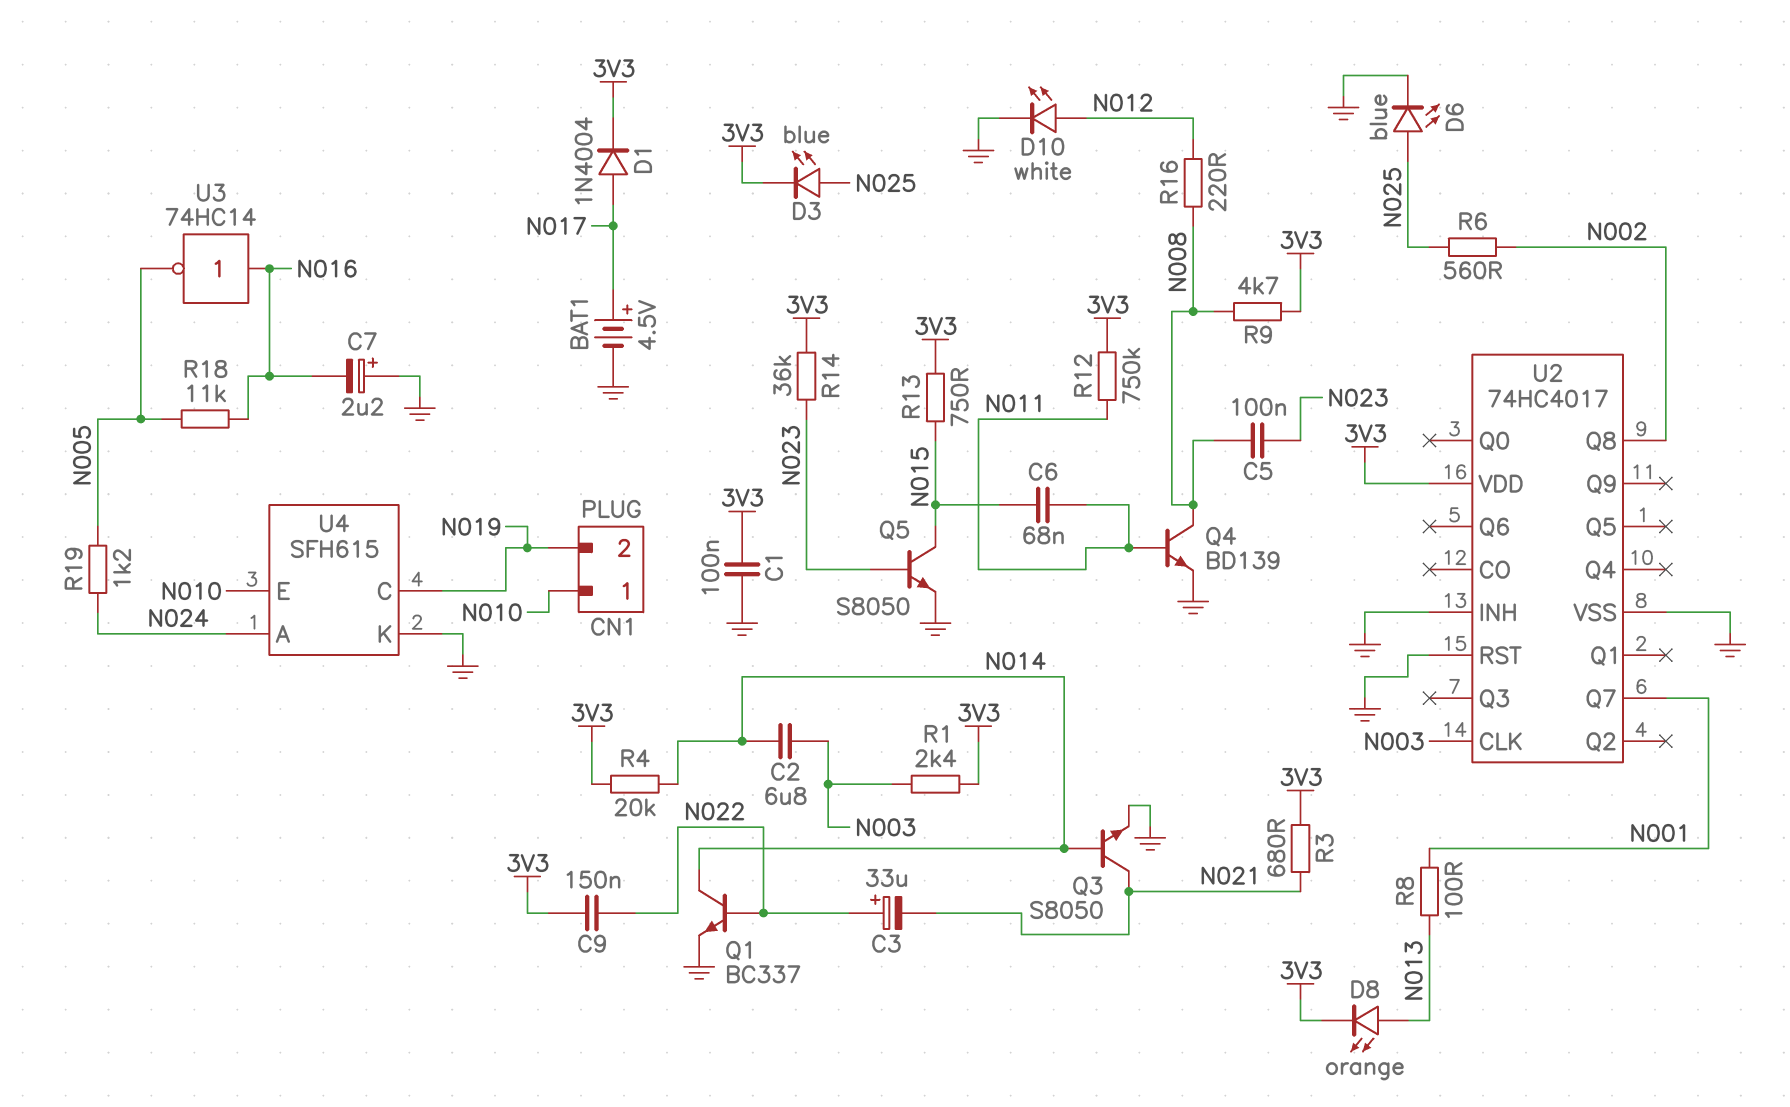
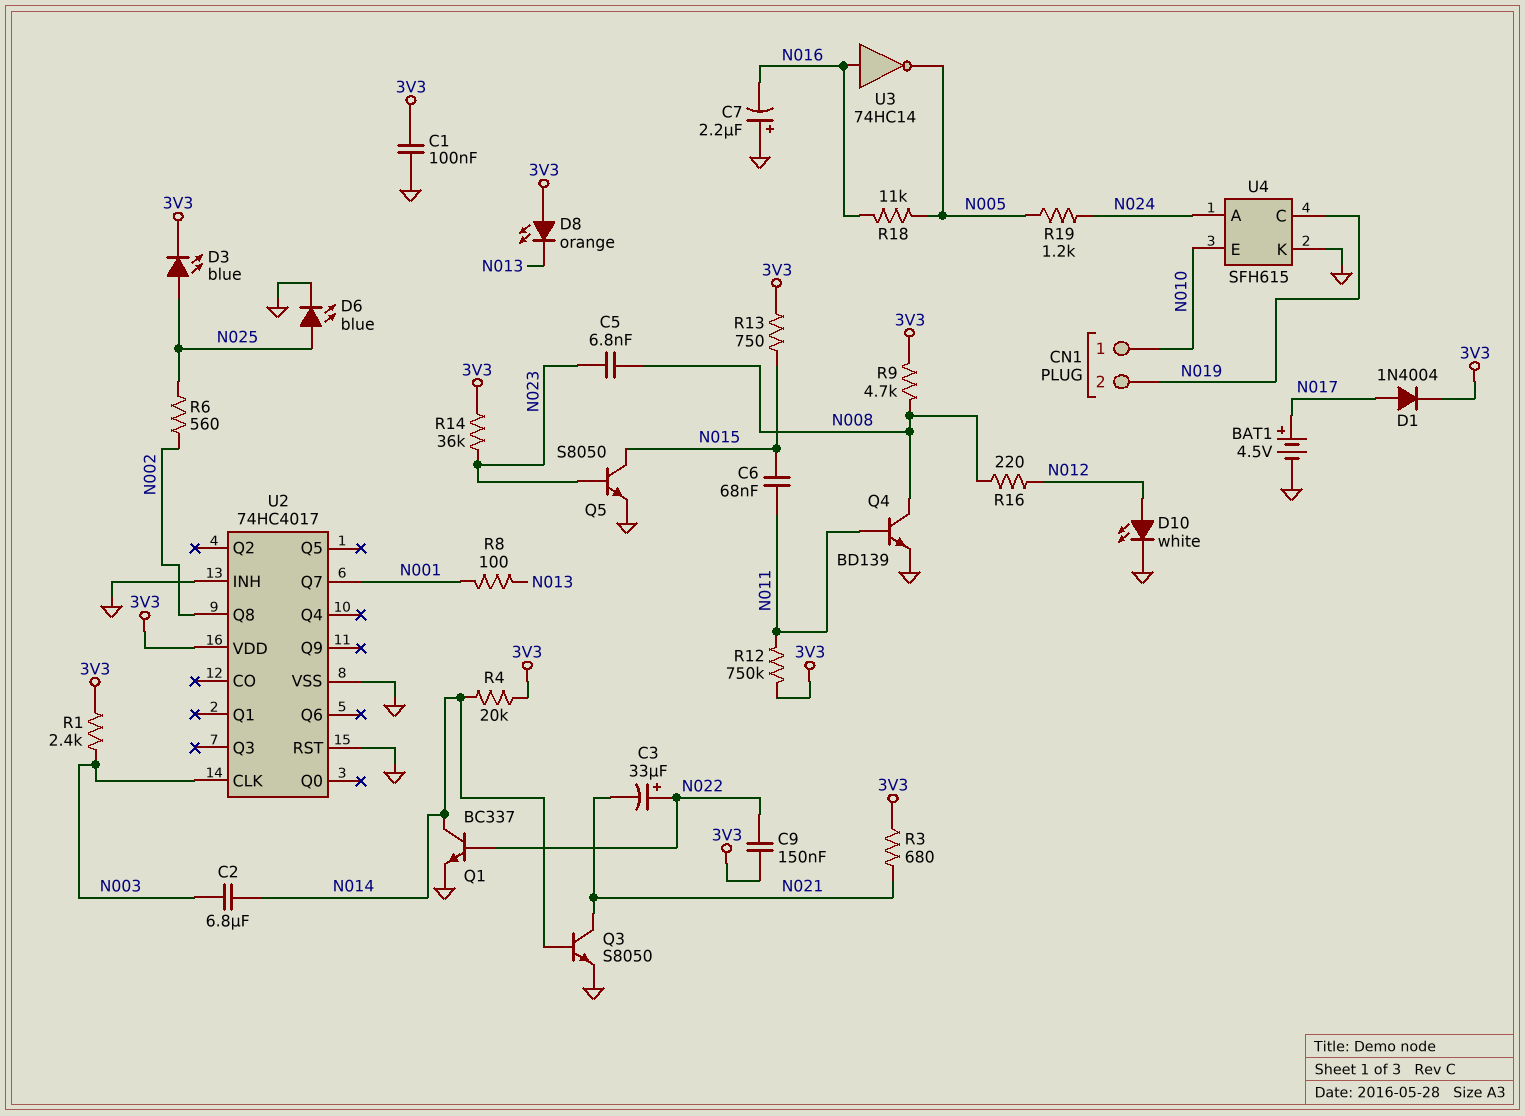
C5: 100nF (N008, N023) -> 6.8nF (N008, N023)
D8: LED orange (A N013, K 3V3) -> LED orange (A 3V3, K N013)

